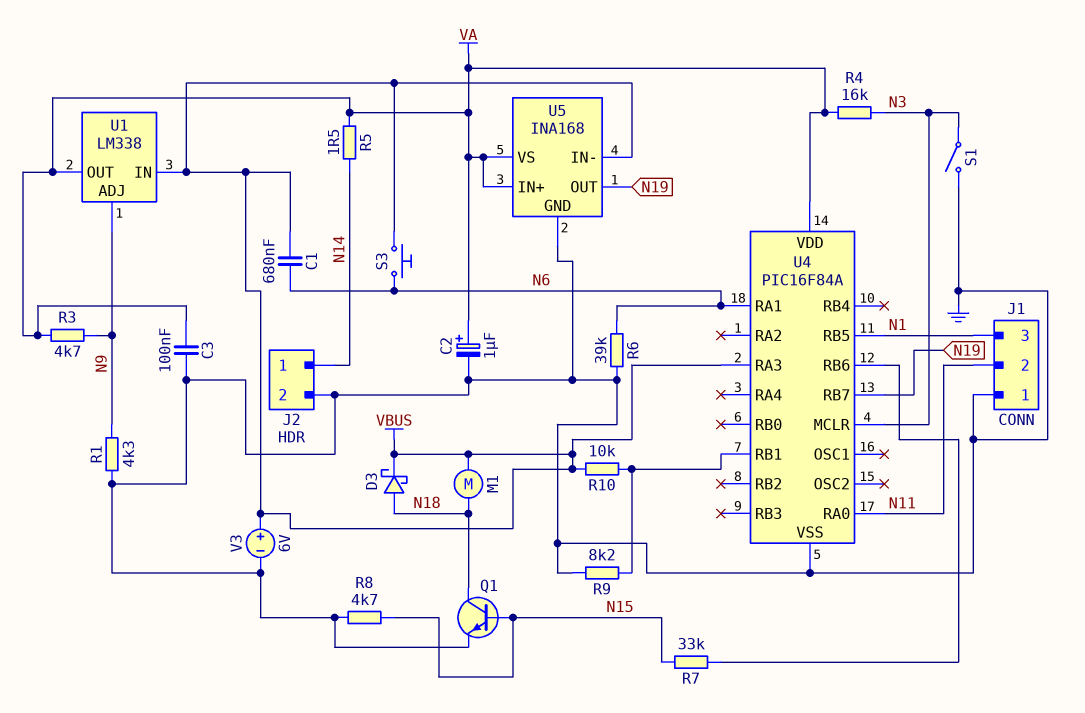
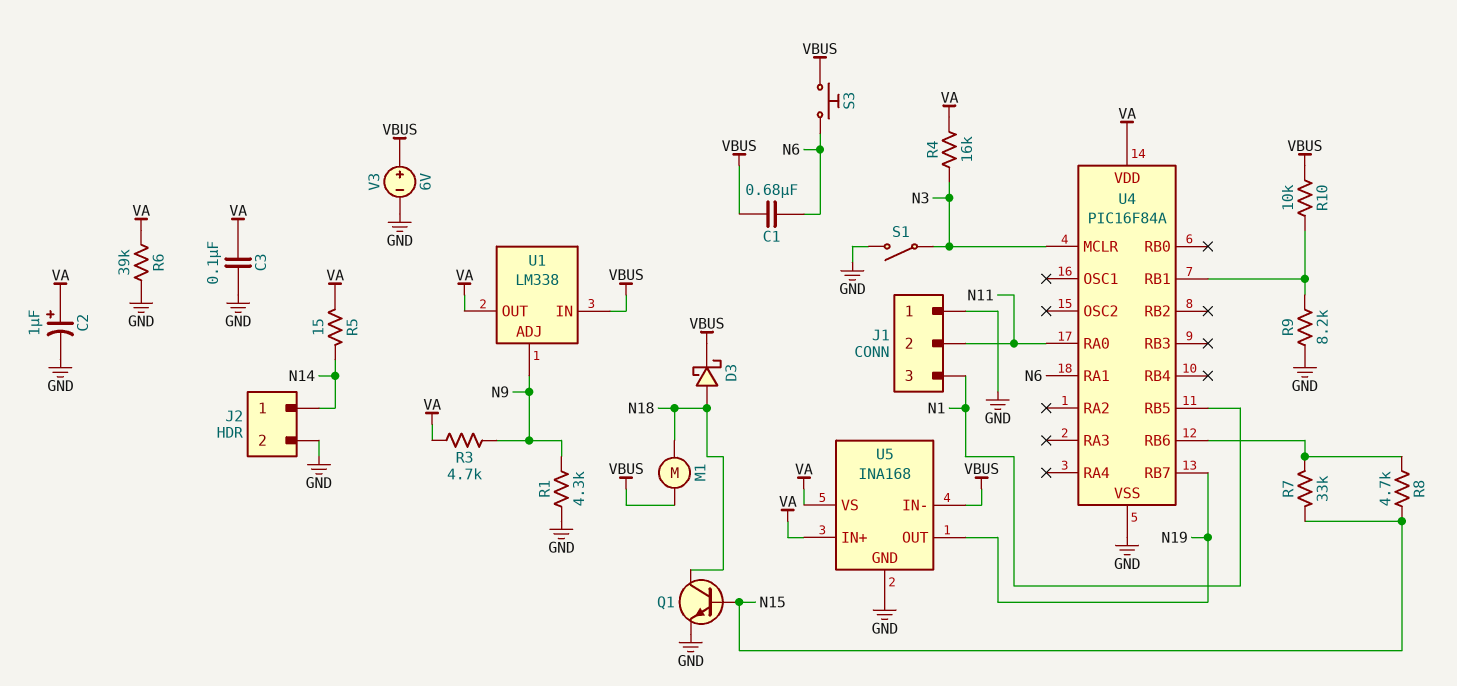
R5: 1.5 (N14, VA) -> 15 (N14, VA)
R6: 39k (GND, N6) -> 39k (GND, VA)
R8: 4.7k (GND, N15) -> 4.7k (N15, U4/RB6)
U4 pin RA3: VBUS -> none

